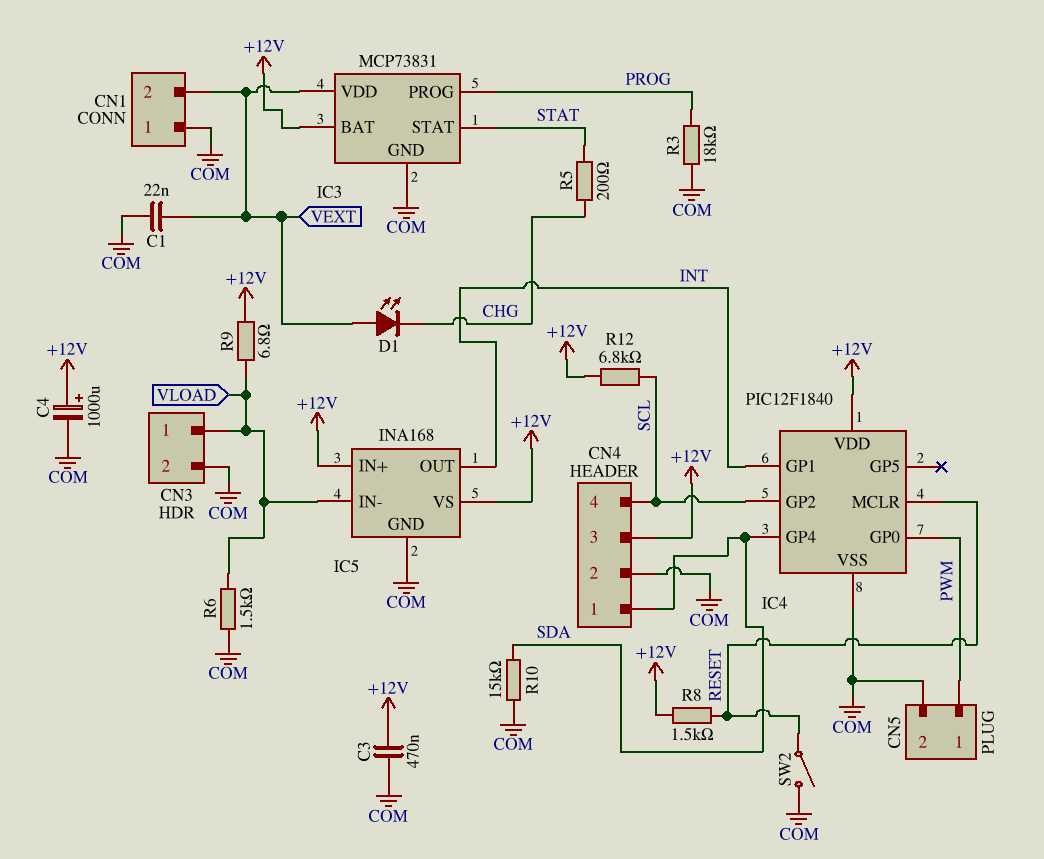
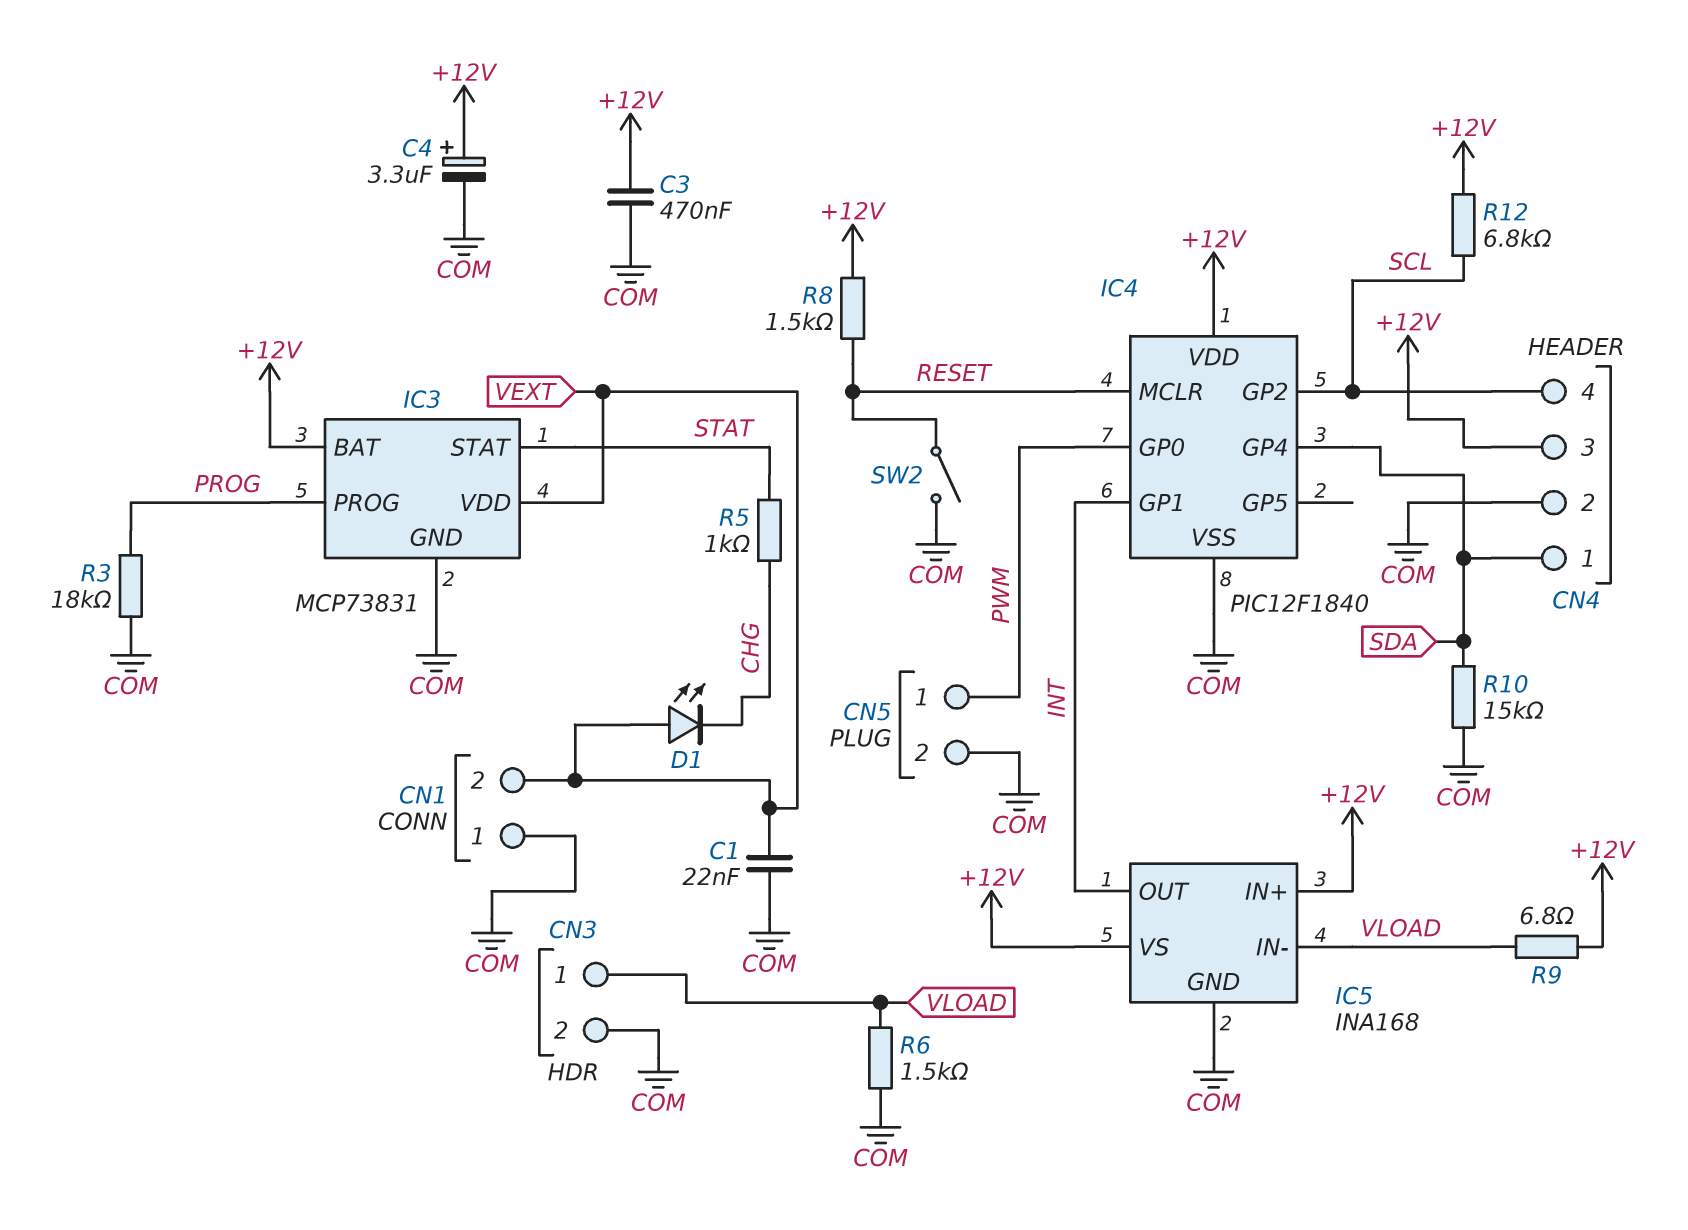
C4: 1000uF (plus +12V, minus COM) -> 3.3uF (plus +12V, minus COM)
R5: 200 (CHG, STAT) -> 1k (CHG, STAT)

